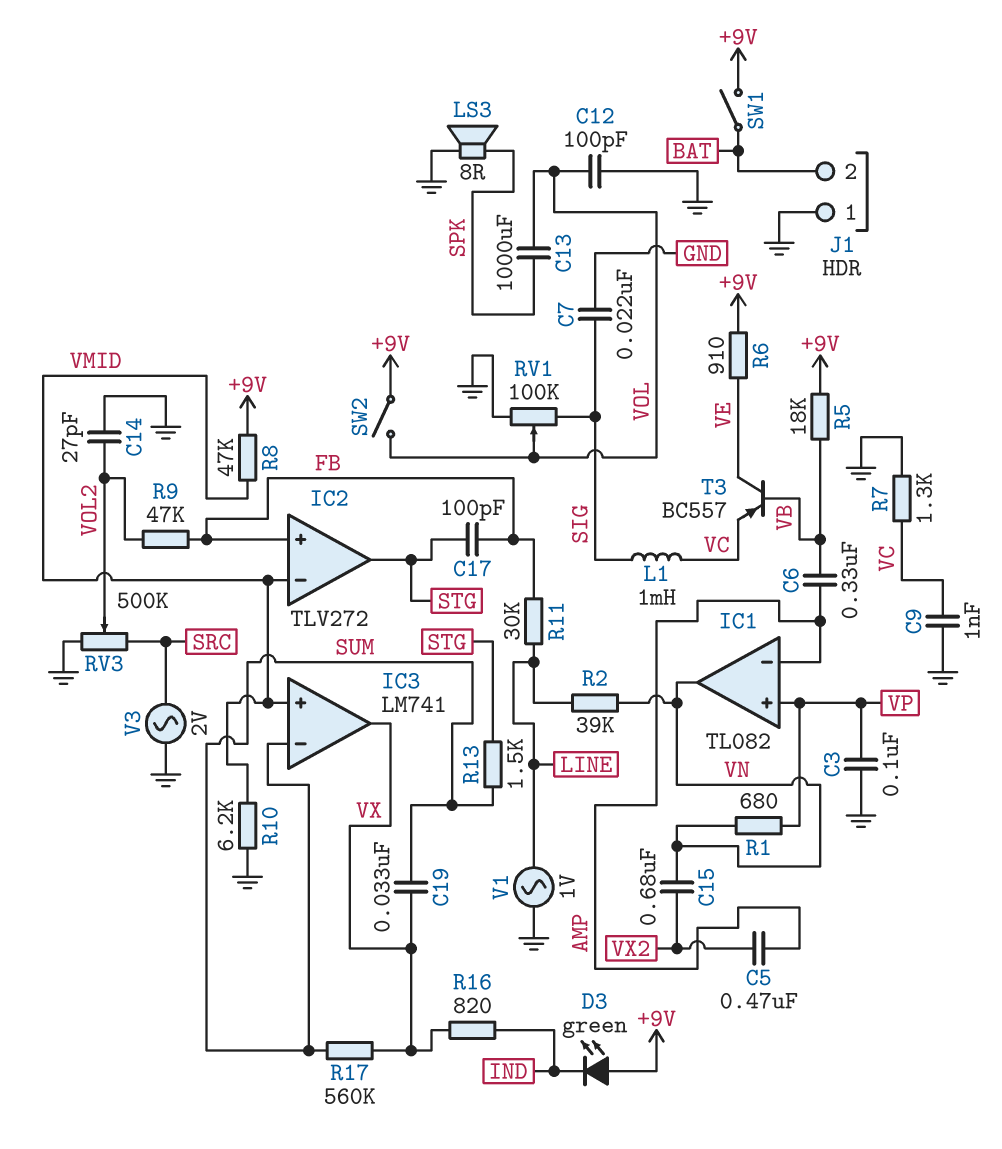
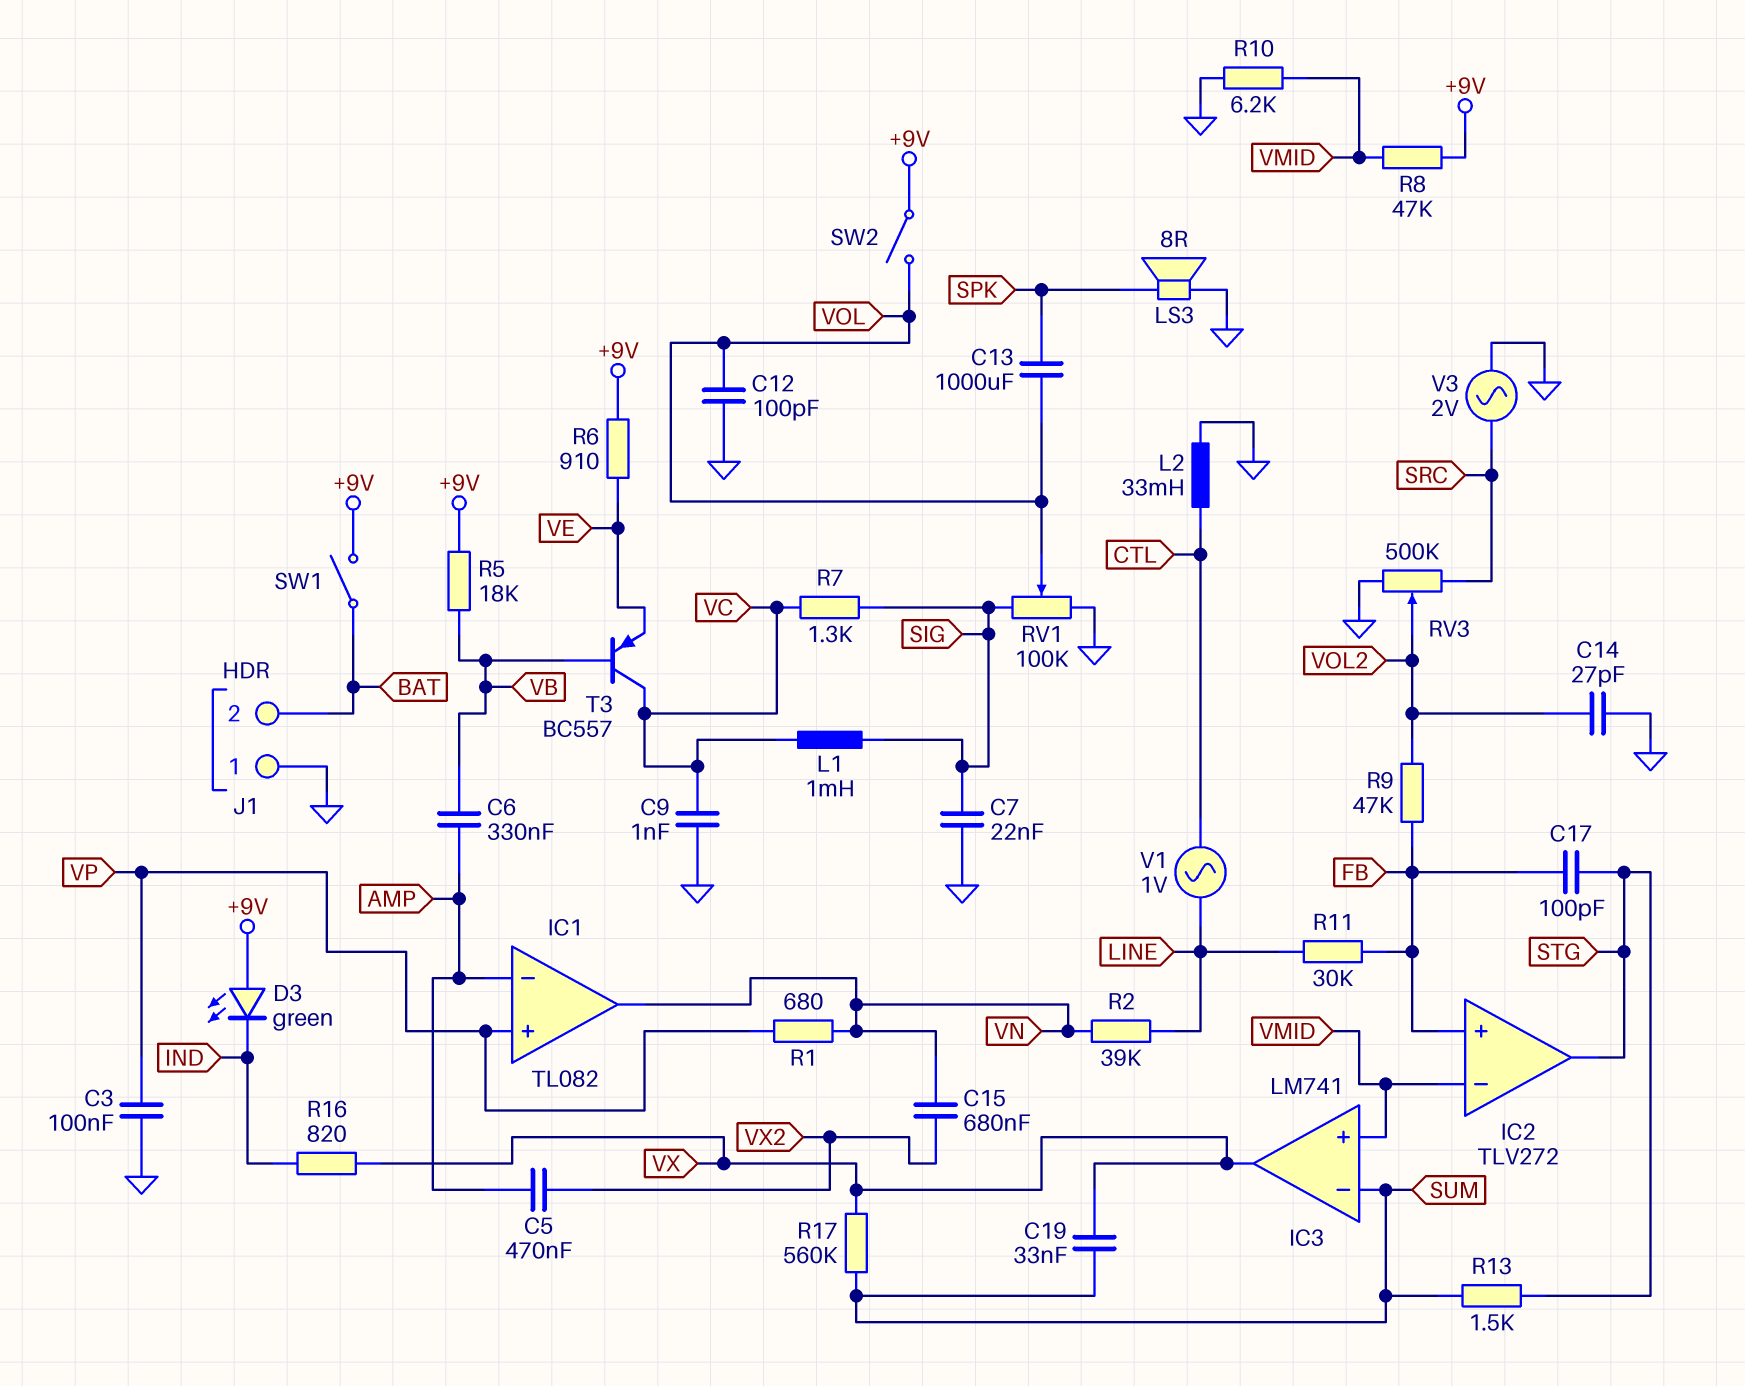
L2: none -> 33mH (CTL, GND)
R7: 1.3k (GND, VC) -> 1.3k (SIG, VC)
T3: PNP BC557 (B VB, C VE, E VC) -> PNP BC557 (B VB, C VC, E VE)
V1: AC 1V (GND, LINE) -> AC 1V (CTL, LINE)

